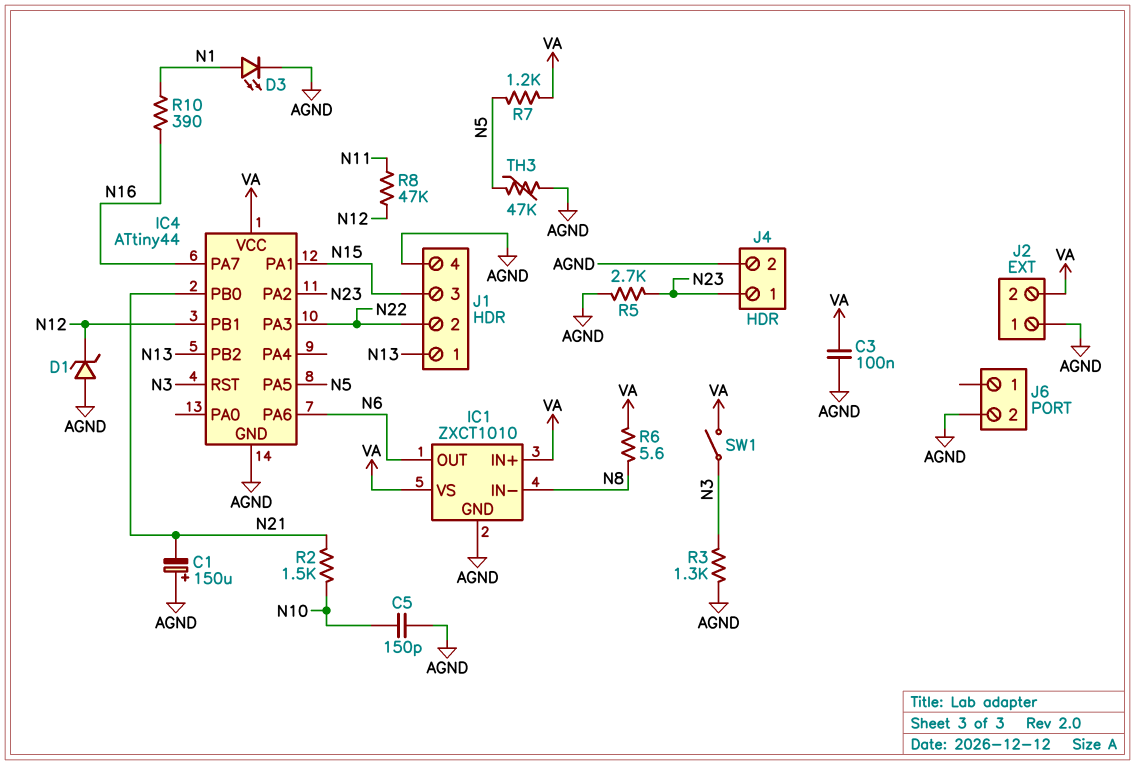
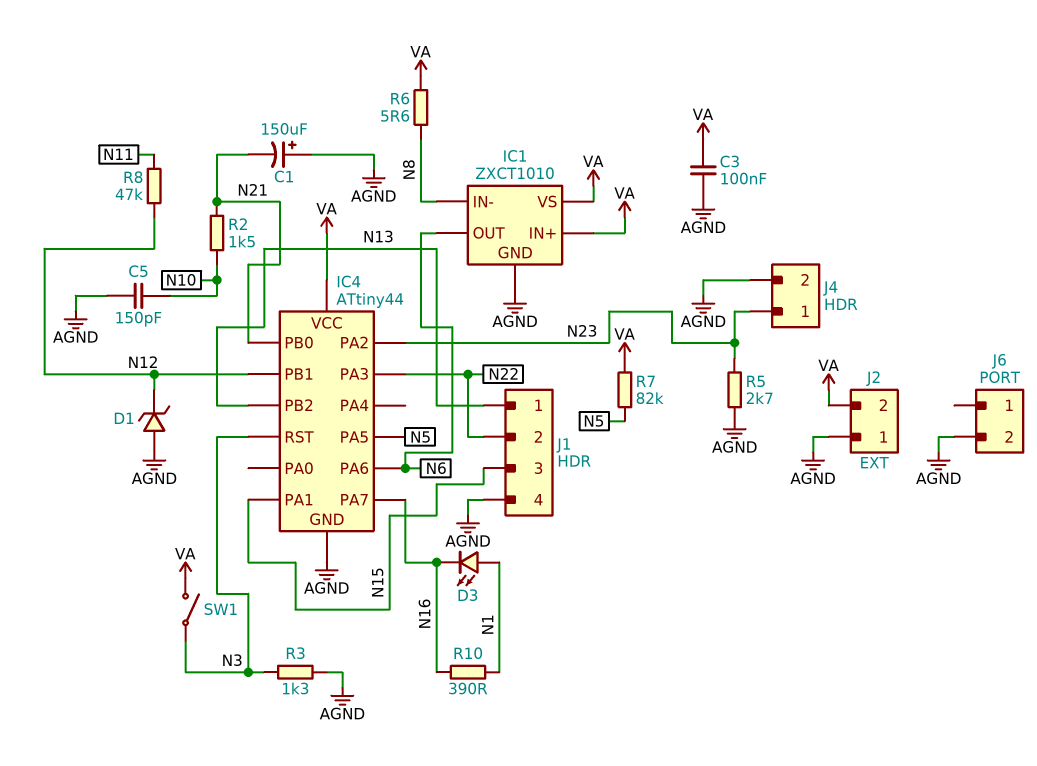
D3: LED (A N1, K AGND) -> LED (A N1, K N16)
R7: 1.2k (N5, VA) -> 82k (N5, VA)
TH3: 47k (AGND, N5) -> none

